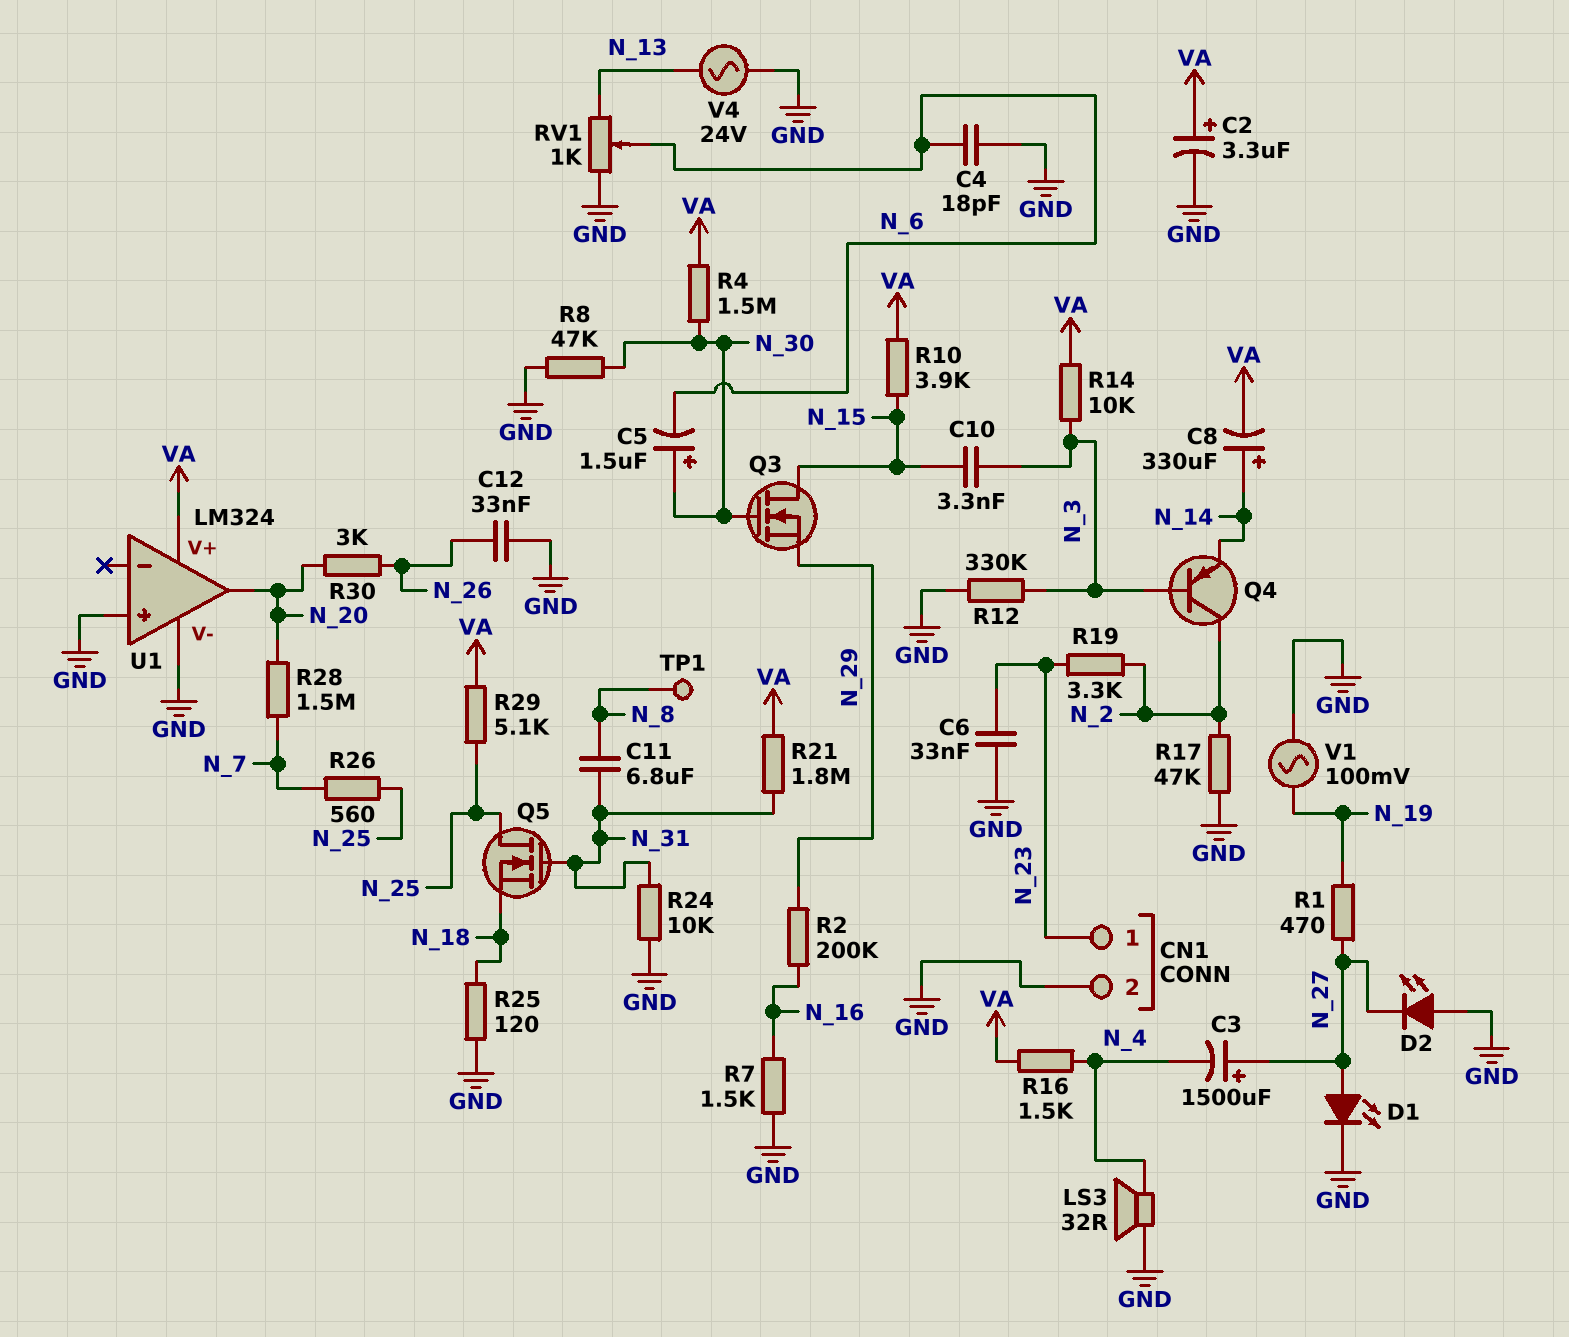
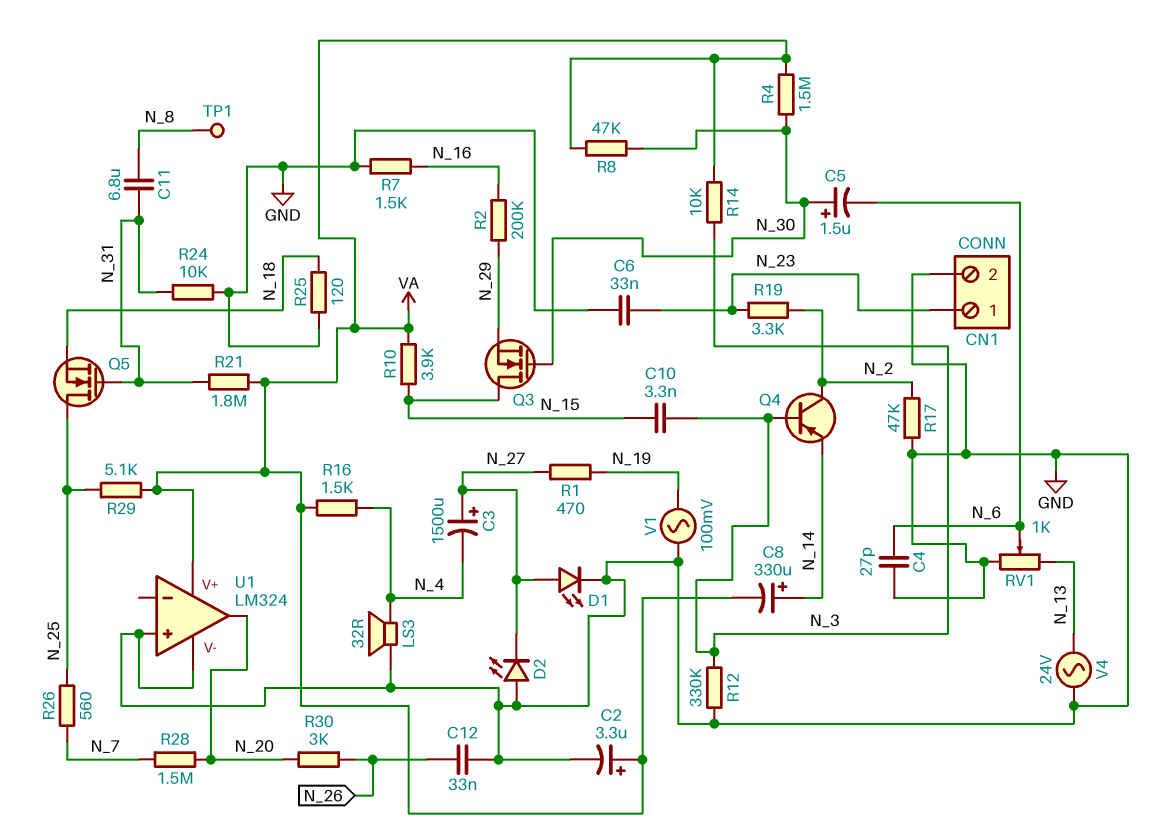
C4: 18pF (GND, N_6) -> 27pF (GND, N_6)
R8: 47k (GND, N_30) -> 47k (N_30, VA)

